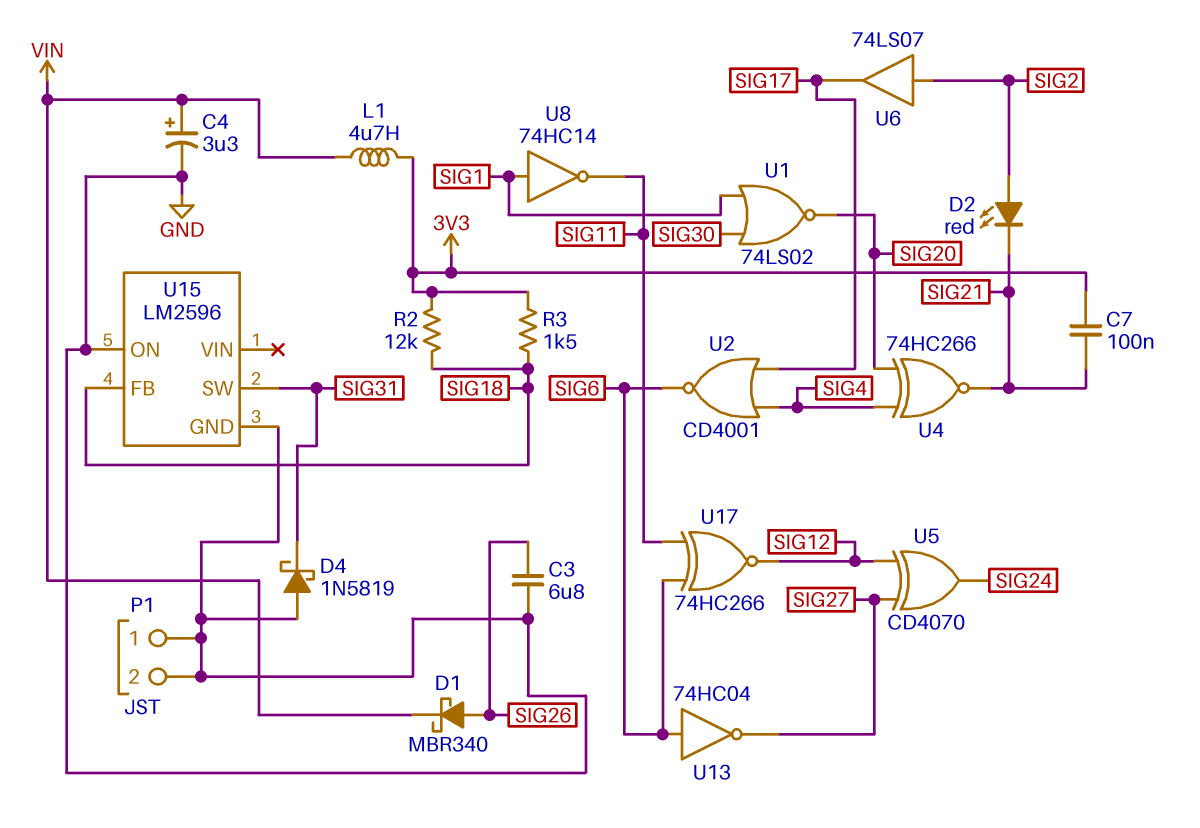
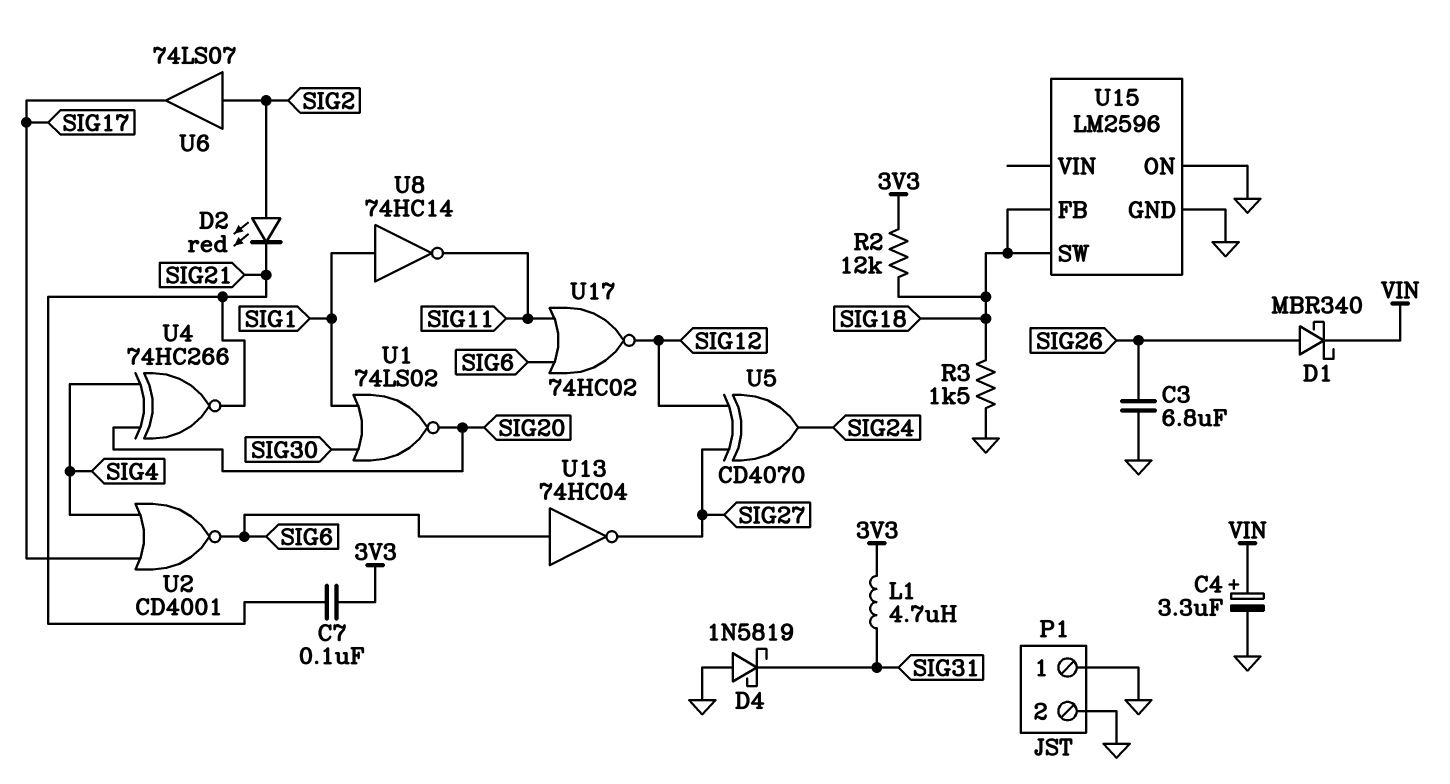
L1: 4.7uH (3V3, VIN) -> 4.7uH (3V3, SIG31)
R3: 1.5k (3V3, SIG18) -> 1.5k (GND, SIG18)
U15 pin SW: SIG31 -> SIG18
U17: XNOR 74HC266 (in SIG6, in SIG11, out SIG12) -> NOR 74HC02 (in SIG6, in SIG11, out SIG12)

